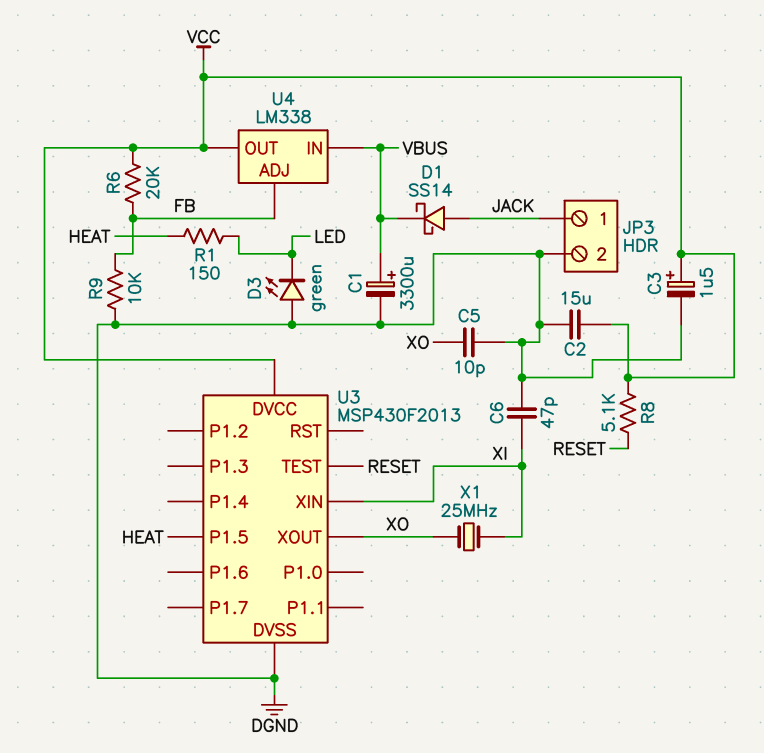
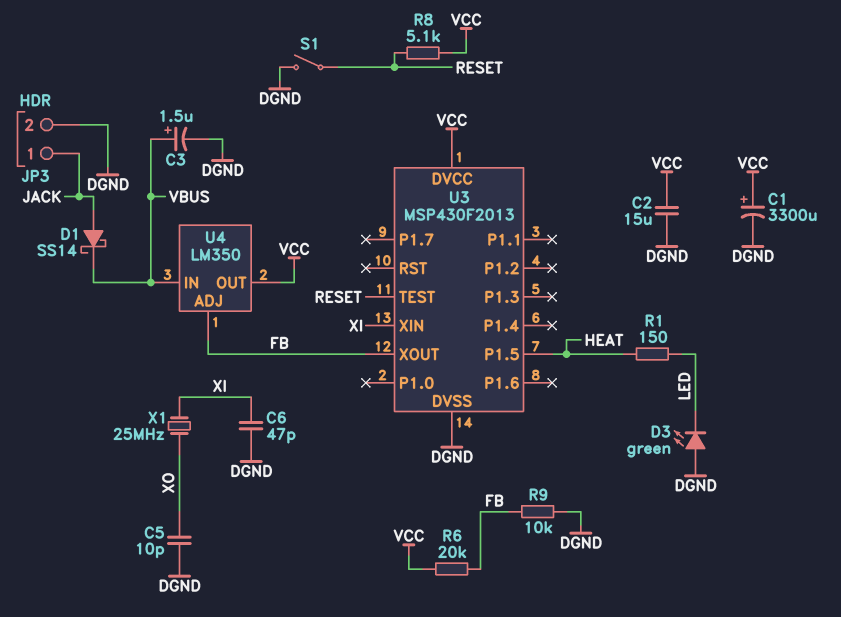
C1: 3300uF (plus VBUS, minus DGND) -> 3300uF (plus VCC, minus DGND)
C3: 1.5uF (plus VCC, minus DGND) -> 1.5uF (plus VBUS, minus DGND)
S1: none -> switch (DGND, RESET)
U3 pin XOUT: XO -> FB
U4: LM338 -> LM350

